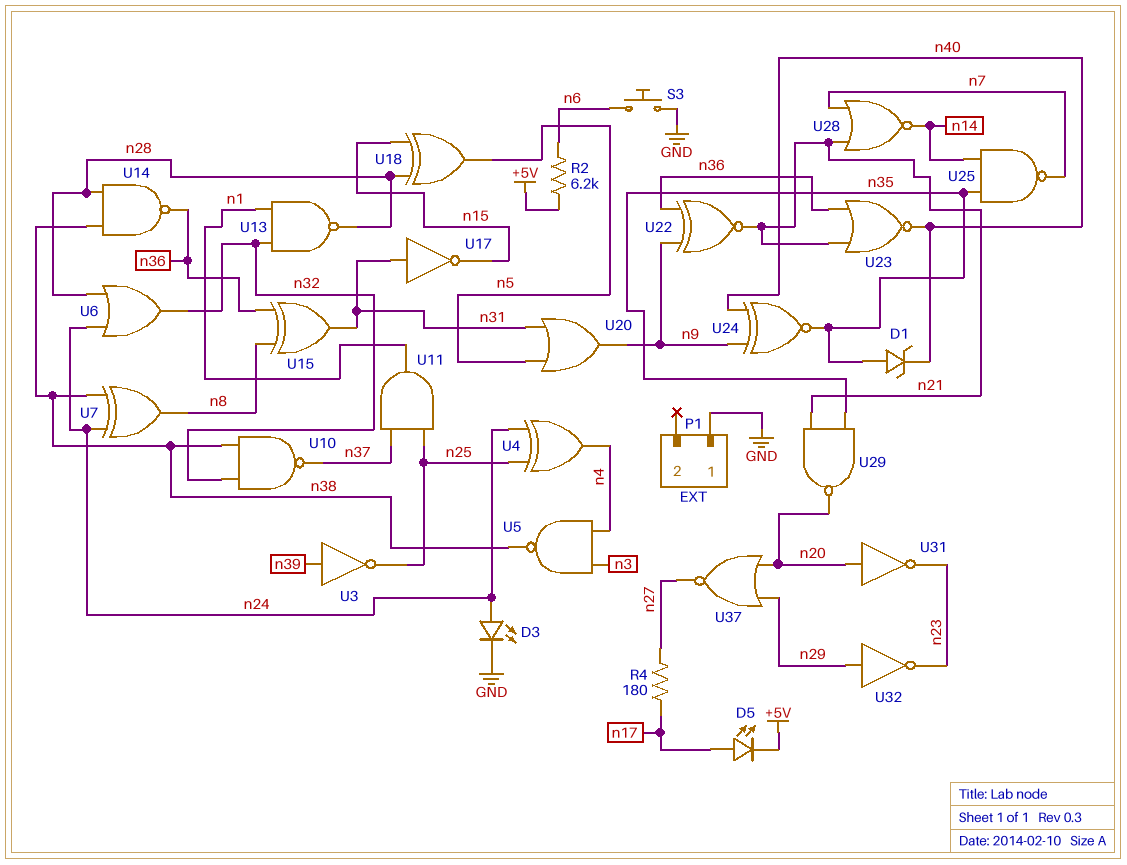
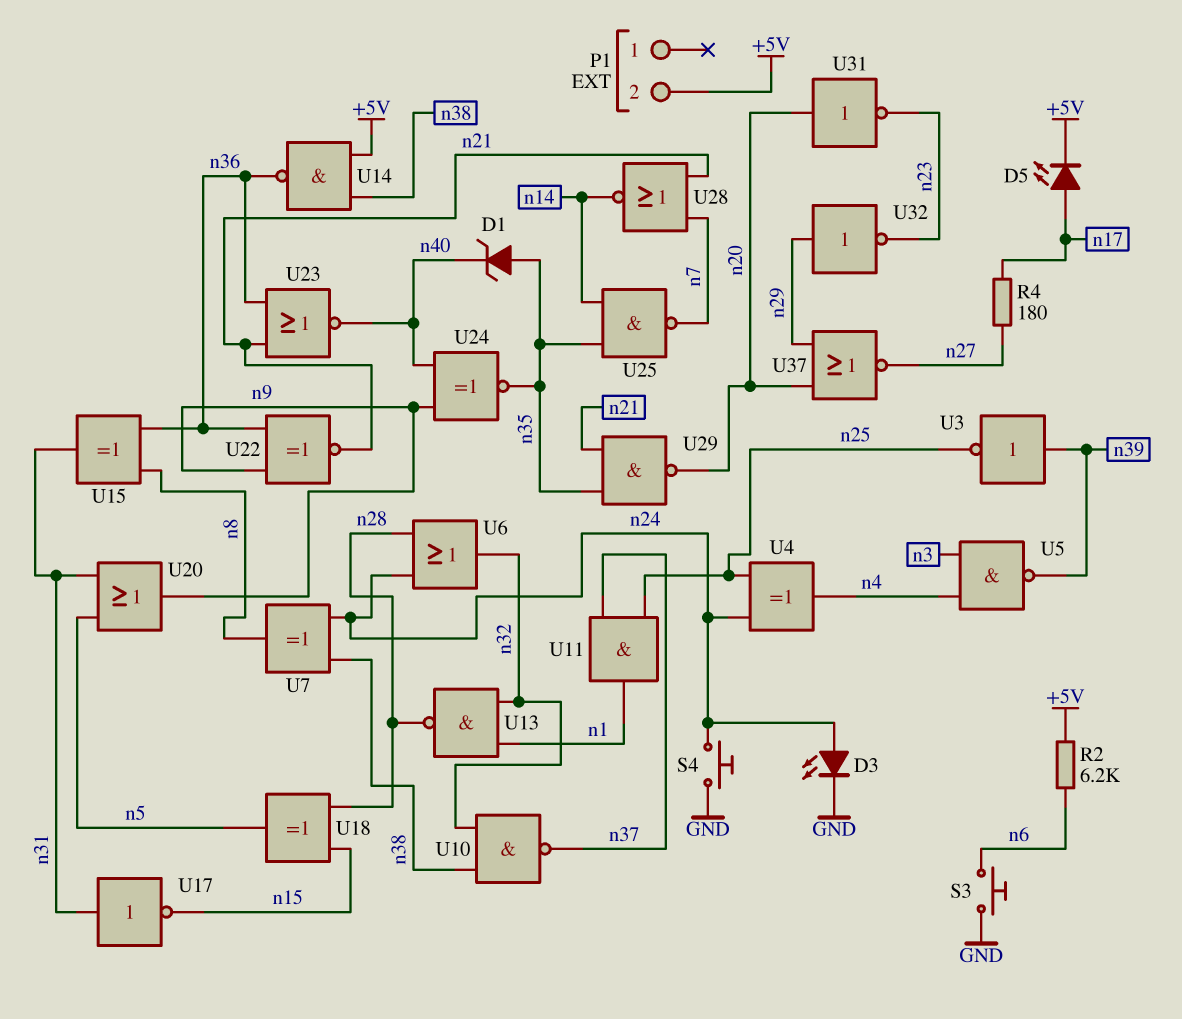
P1 pin 1: GND -> none
P1 pin 2: none -> +5V
S4: none -> button (GND, n24)
U5: NAND (in n3, in n4, out n38) -> NAND (in n3, in n4, out n39)
U14: NAND (in n28, in n38, out n36) -> NAND (in +5V, in n38, out n36)

